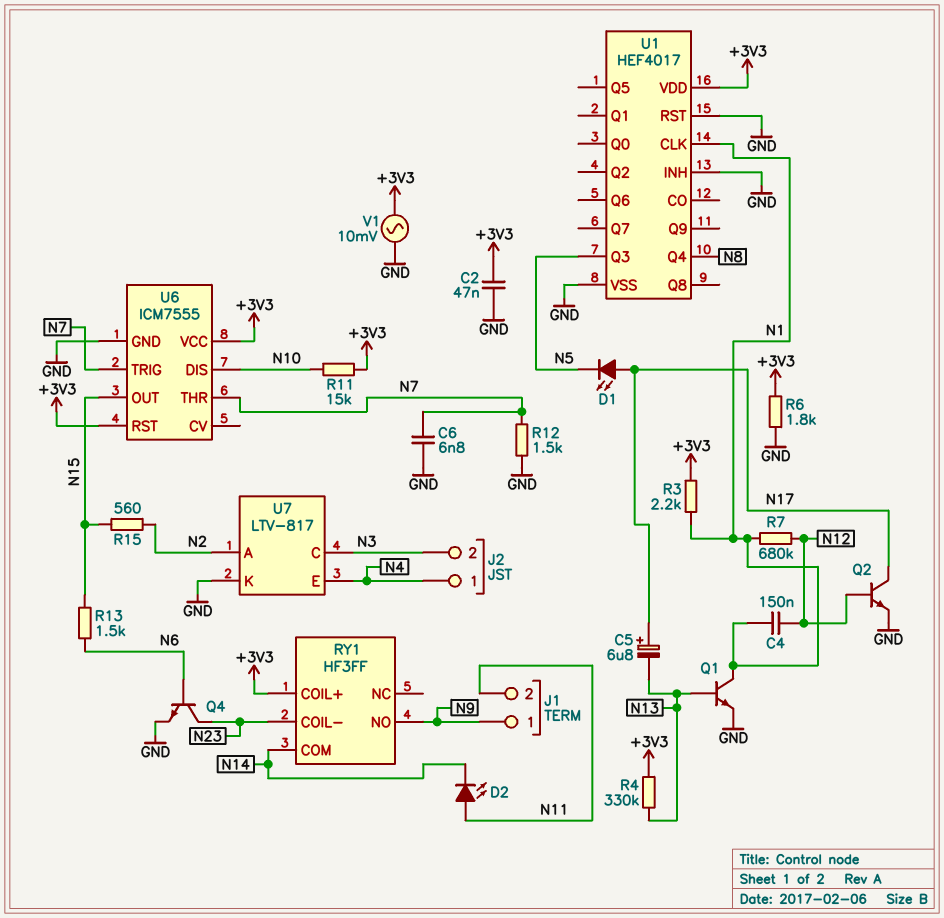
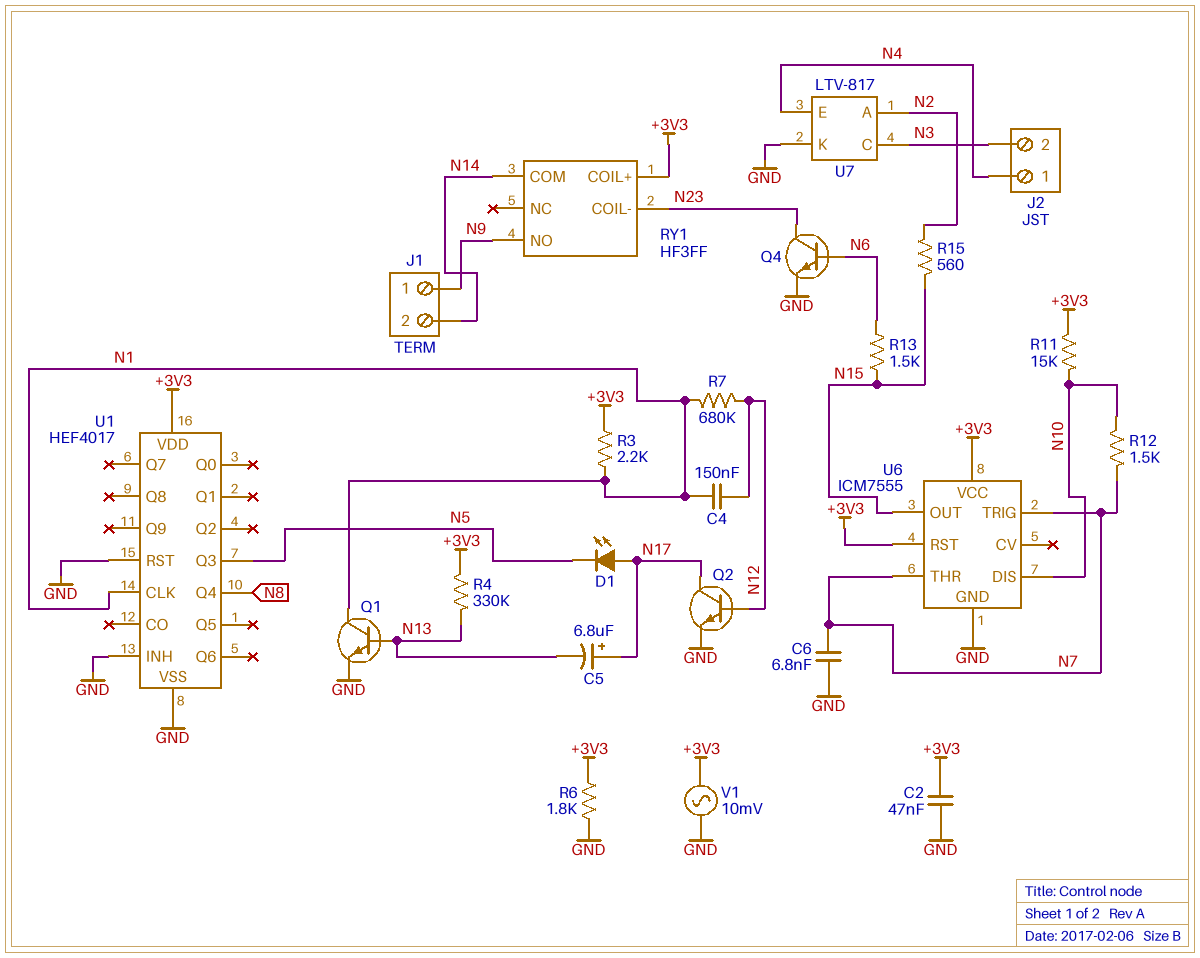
D2: LED (A N11, K N14) -> none
J1 pin 2: N11 -> N14
R12: 1.5k (GND, N7) -> 1.5k (N7, N10)

